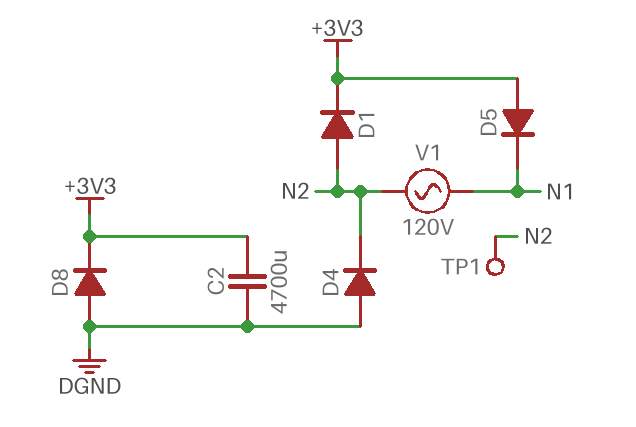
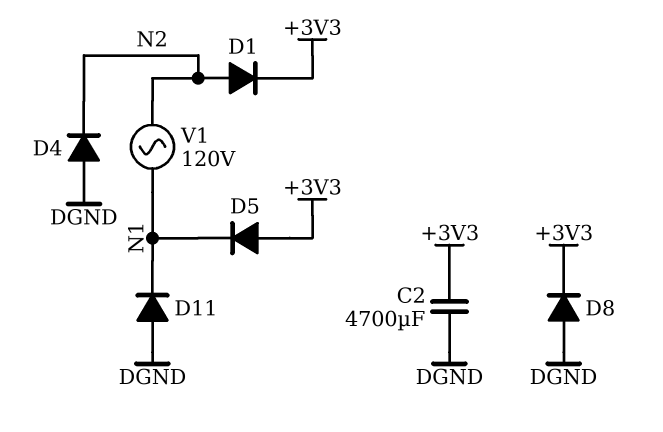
D11: none -> diode (A DGND, K N1)
TP1: test point (N2) -> none

